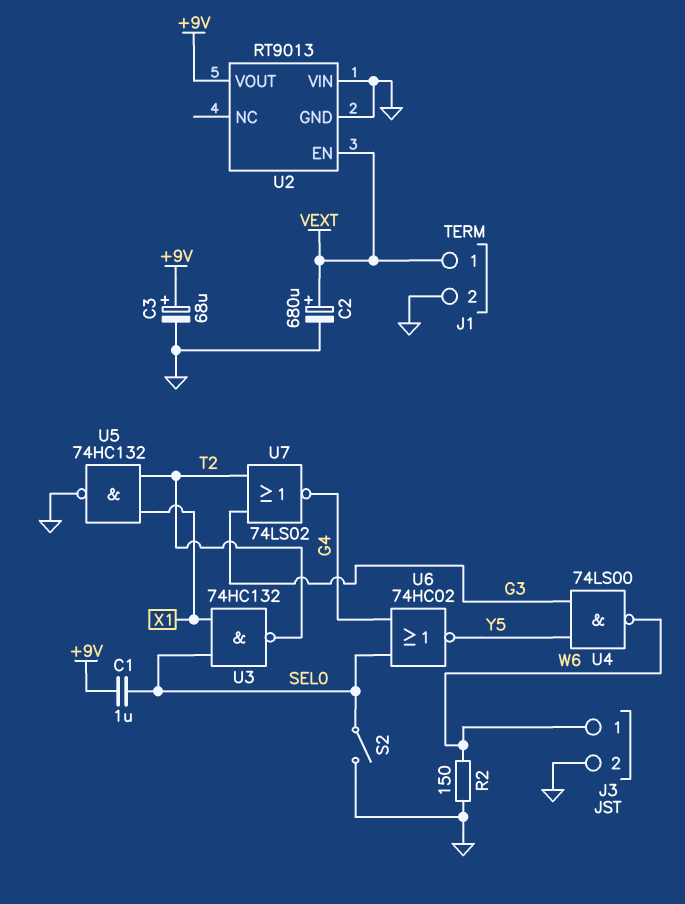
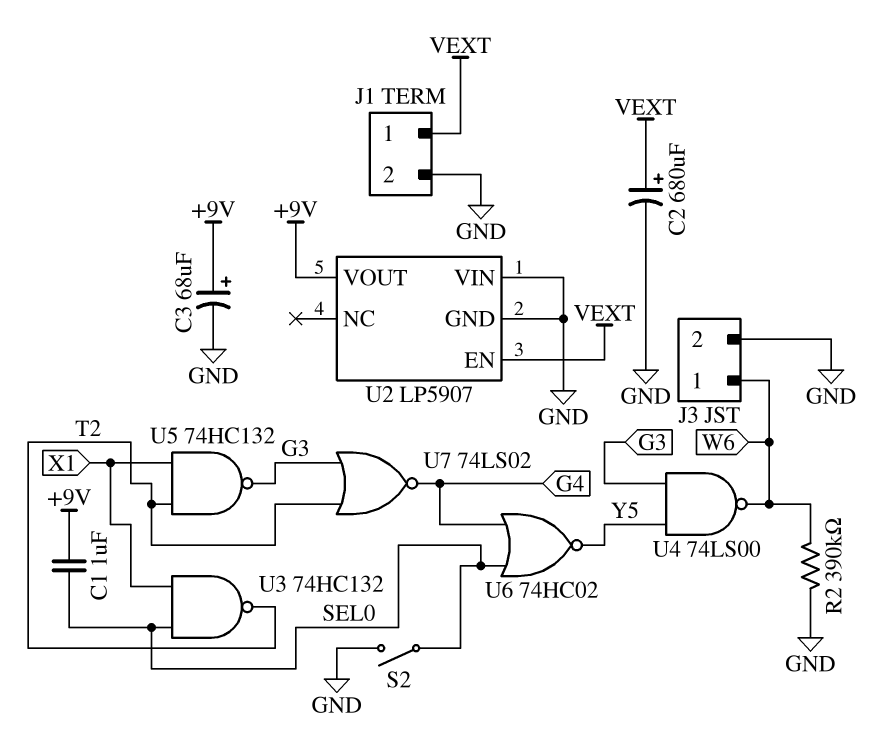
R2: 150 (GND, W6) -> 390k (GND, W6)
U2: RT9013 -> LP5907
U5: NAND 74HC132 (in T2, in X1, out GND) -> NAND 74HC132 (in T2, in X1, out G3)

